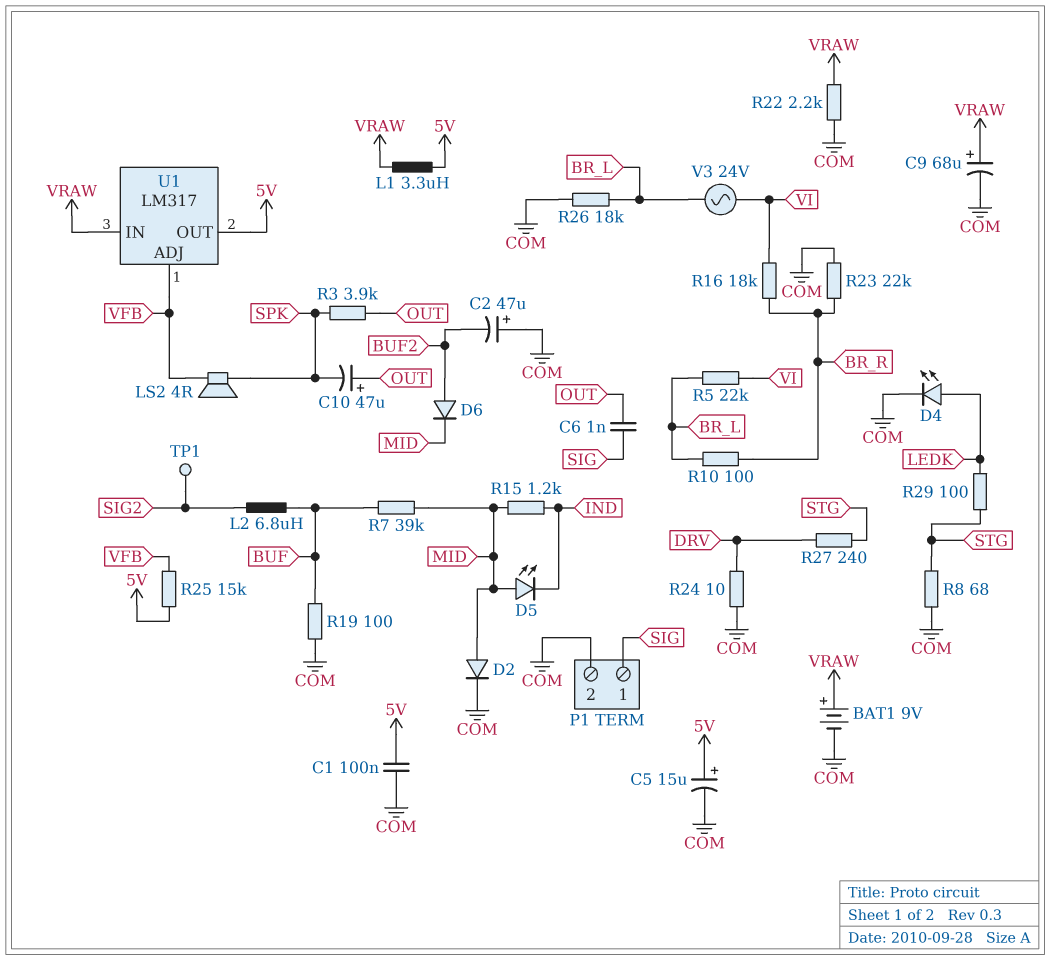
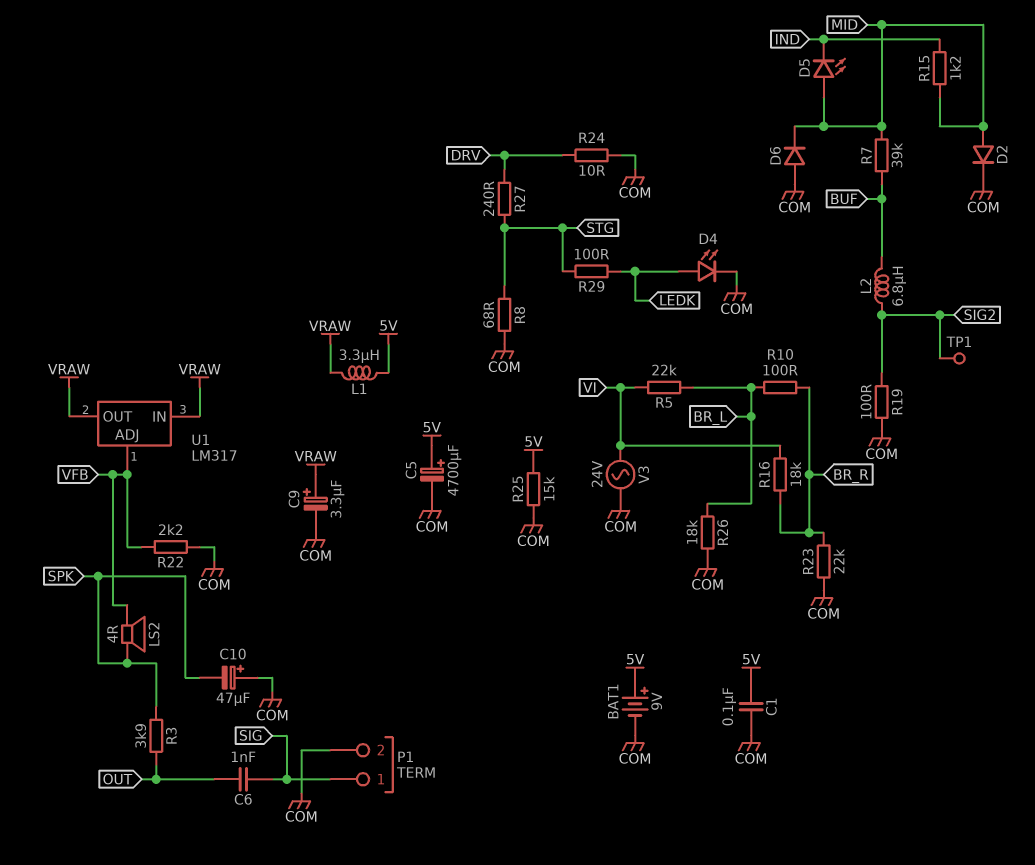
BAT1: 9V (plus VRAW, minus COM) -> 9V (plus 5V, minus COM)
C2: 47uF (plus COM, minus BUF2) -> none
C5: 15uF (plus 5V, minus COM) -> 4700uF (plus 5V, minus COM)
C9: 68uF (plus VRAW, minus COM) -> 3.3uF (plus VRAW, minus COM)
C10: 47uF (plus OUT, minus SPK) -> 47uF (plus COM, minus SPK)
D6: diode (A BUF2, K MID) -> diode (A COM, K MID)
R19: 100 (BUF, COM) -> 100 (COM, SIG2)
R22: 2.2k (COM, VRAW) -> 2.2k (COM, VFB)
R25: 15k (5V, VFB) -> 15k (5V, COM)
U1 pin OUT: 5V -> VRAW
V3: AC 24V (BR_L, VI) -> AC 24V (COM, VI)

